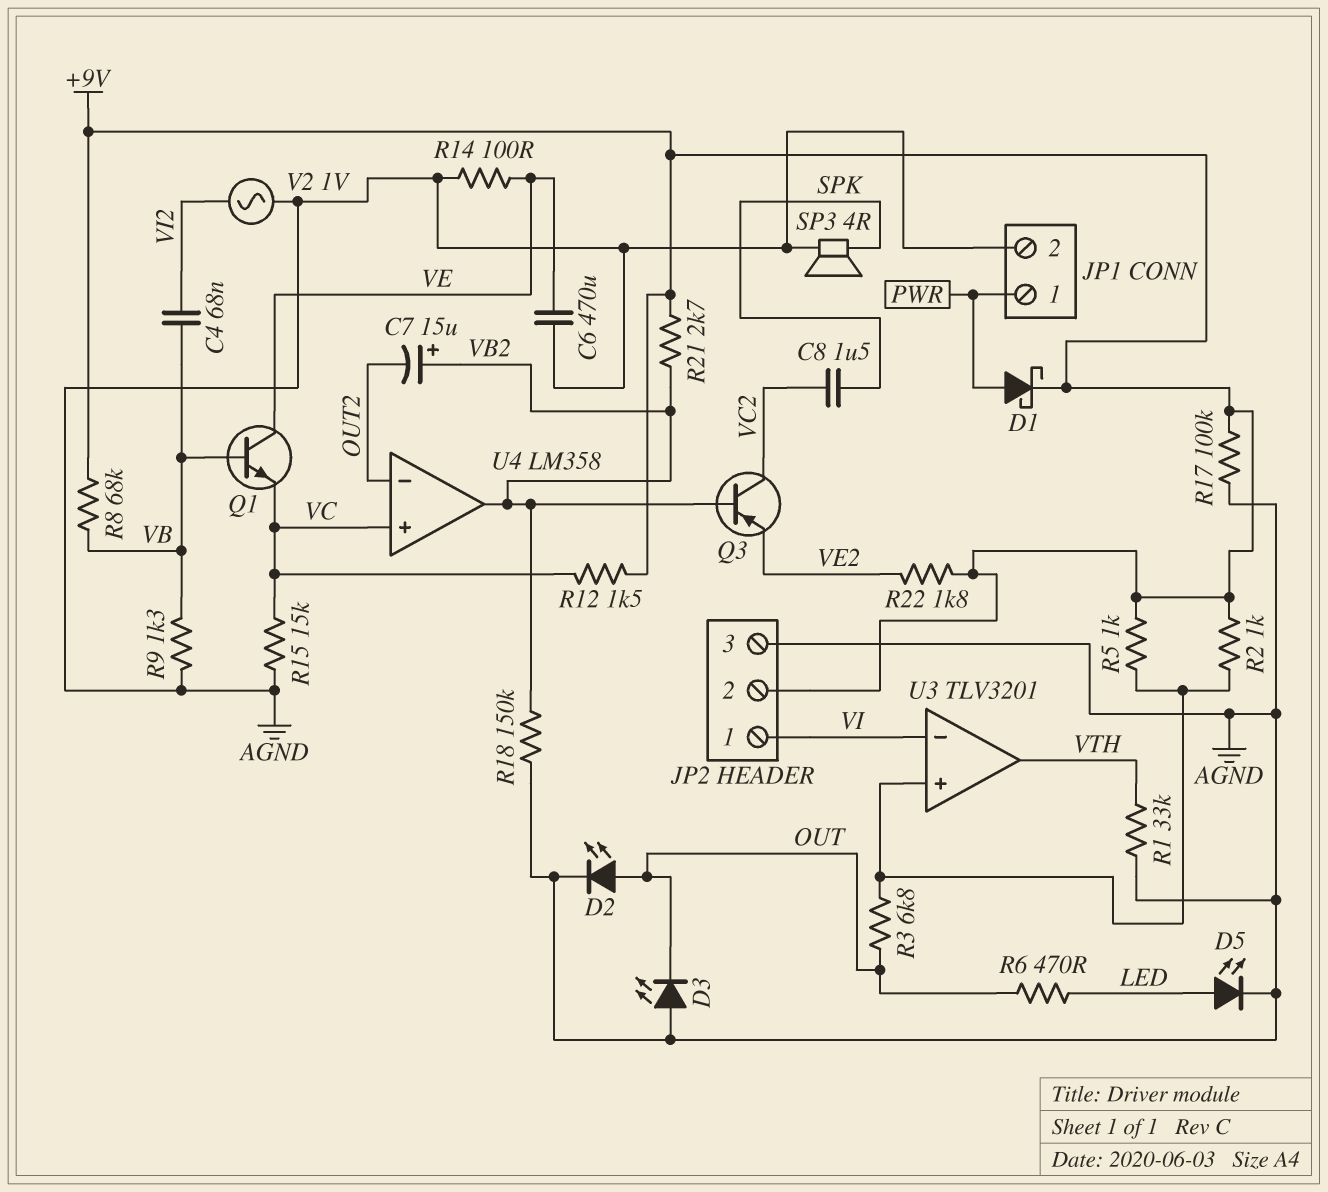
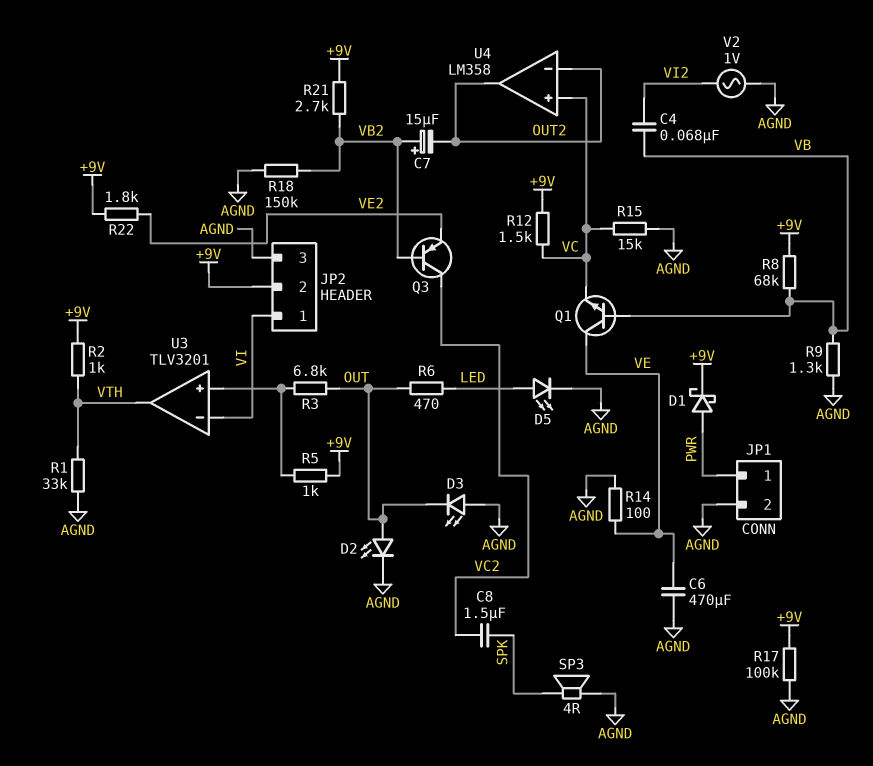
R2: 1k (+9V, U3/in+) -> 1k (+9V, VTH)
U4 pin out: VB2 -> OUT2

